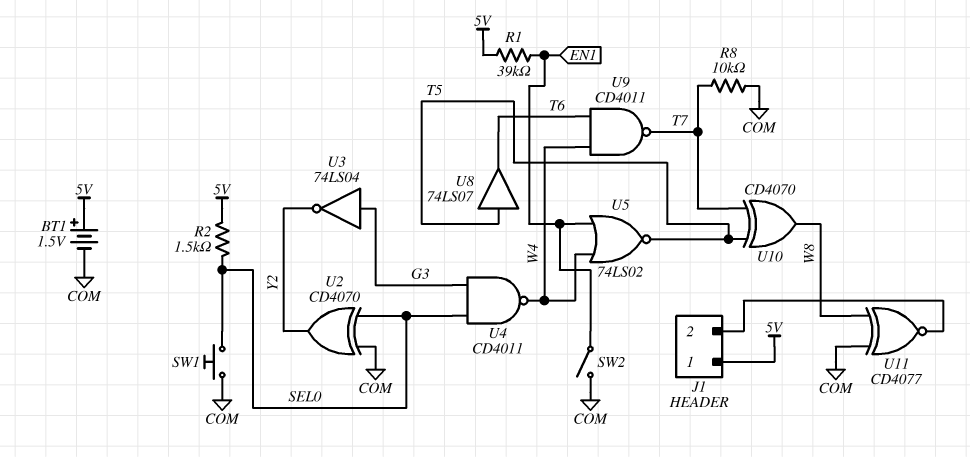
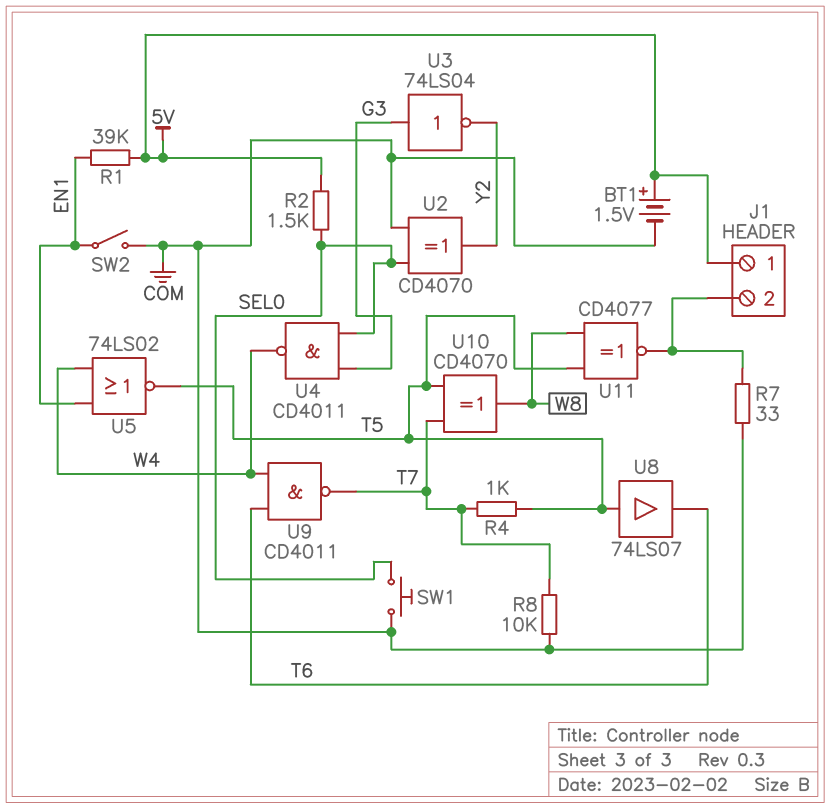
R4: none -> 1k (T5, T7)
R7: none -> 33 (COM, J1/2)
U11: XNOR CD4077 (in COM, in W8, out J1/2) -> XNOR CD4077 (in T5, in W8, out J1/2)

